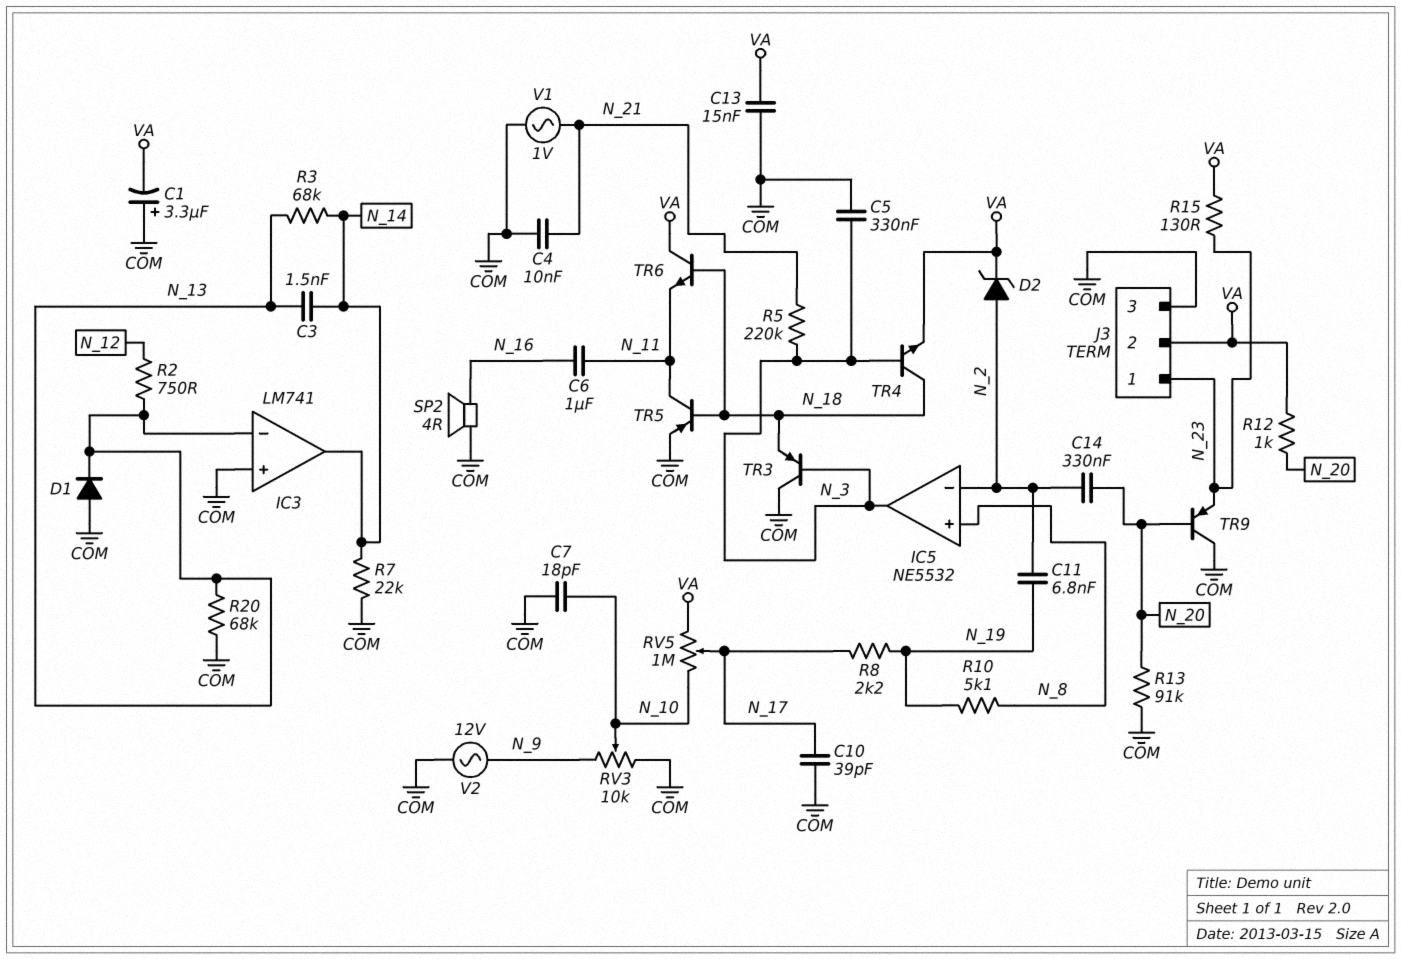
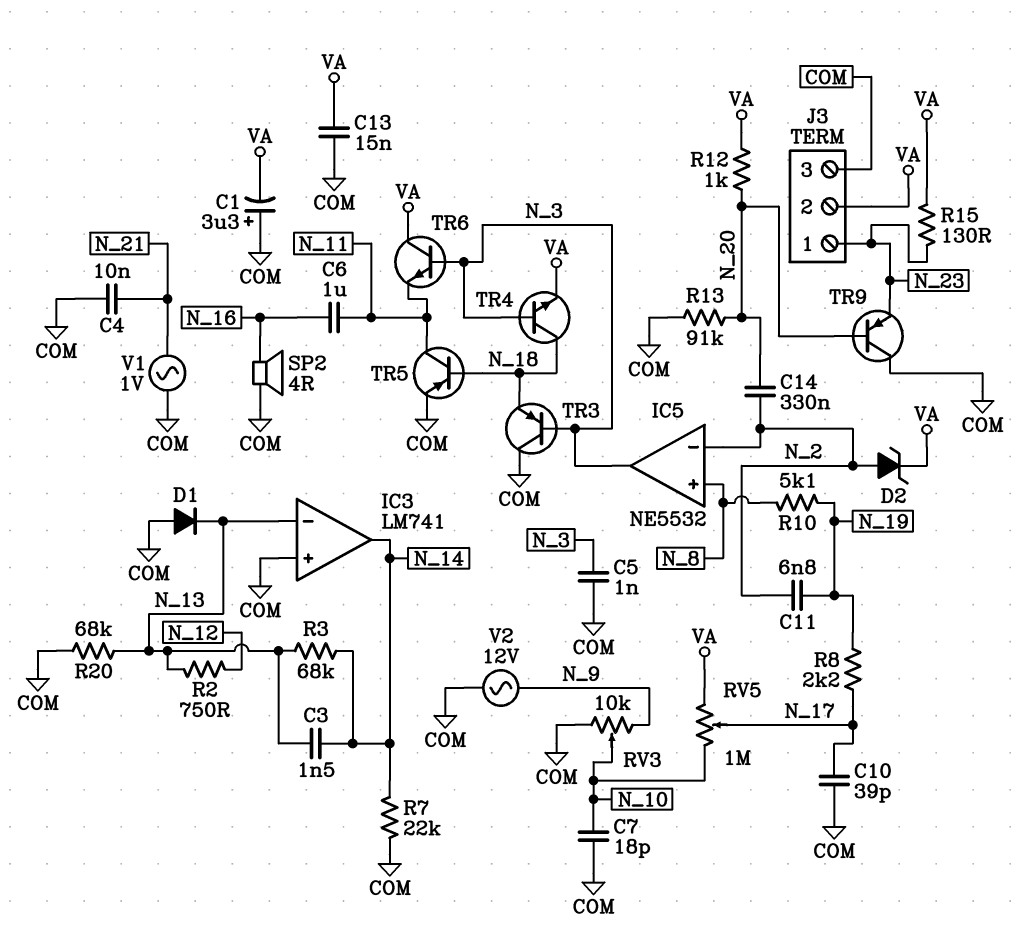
C5: 330nF (COM, N_3) -> 1nF (COM, N_3)
R5: 220k (N_3, N_21) -> none
TR6: NPN (B N_18, C VA, E N_11) -> NPN (B N_3, C VA, E N_11)

